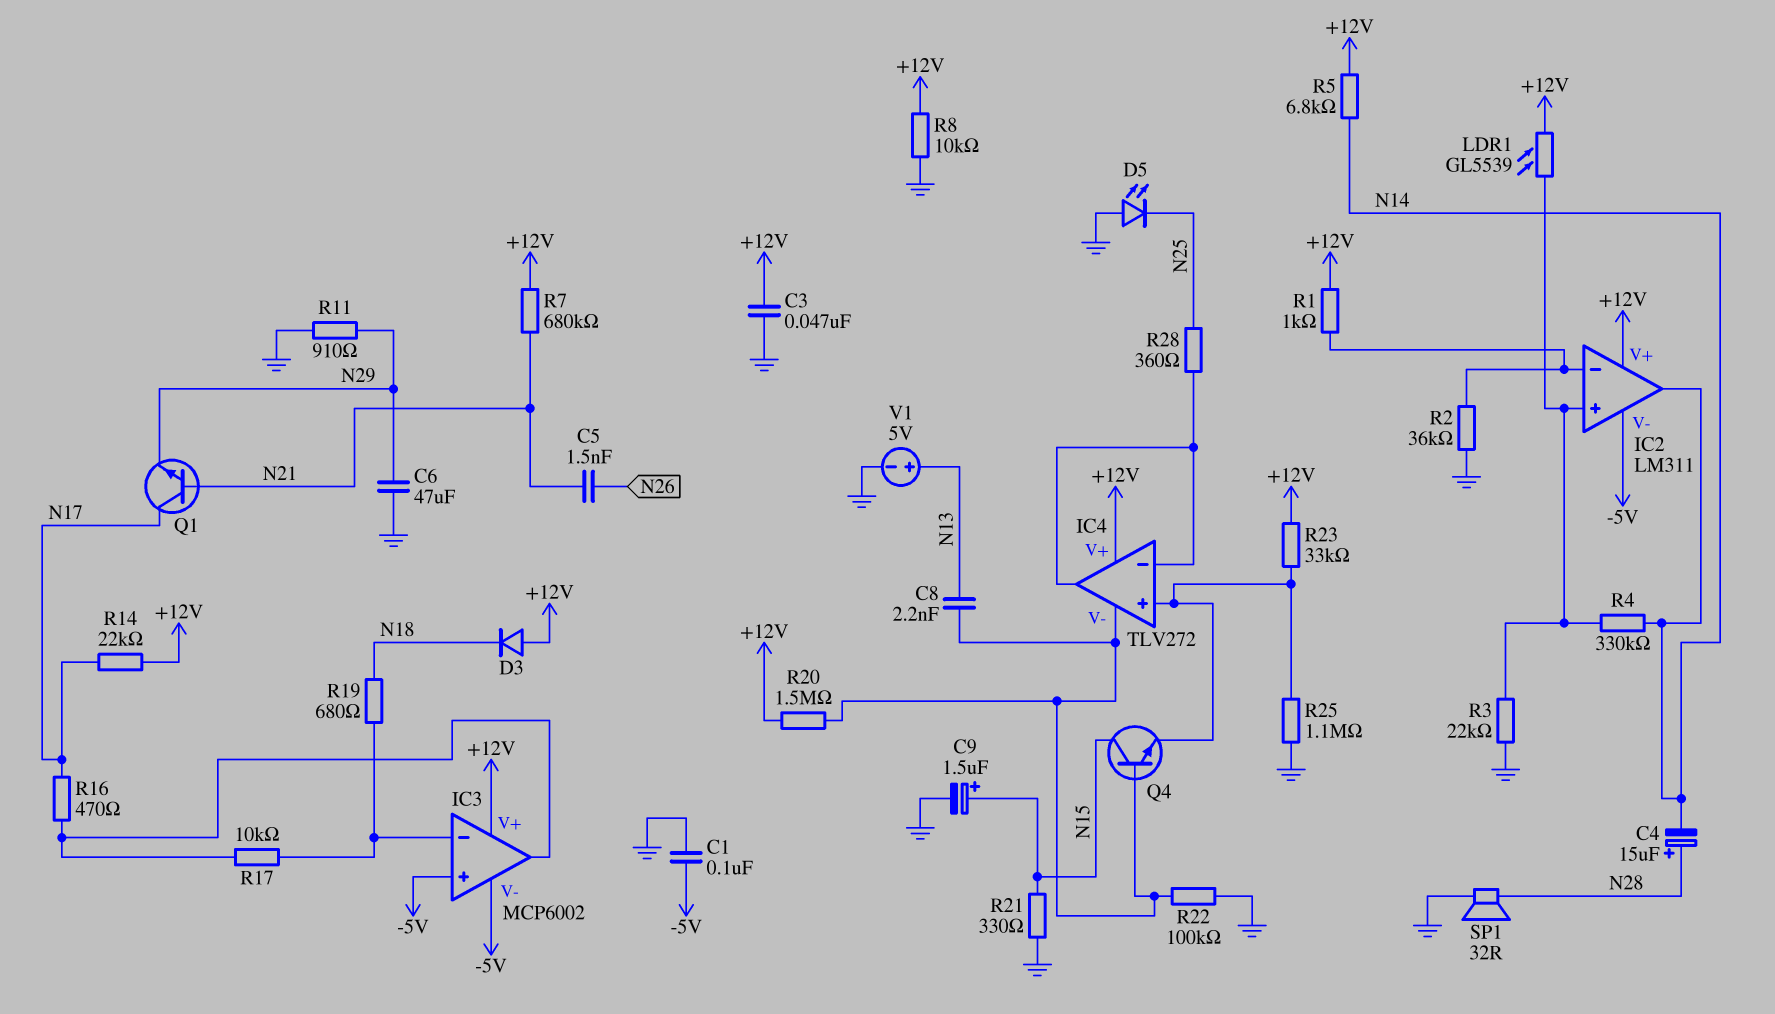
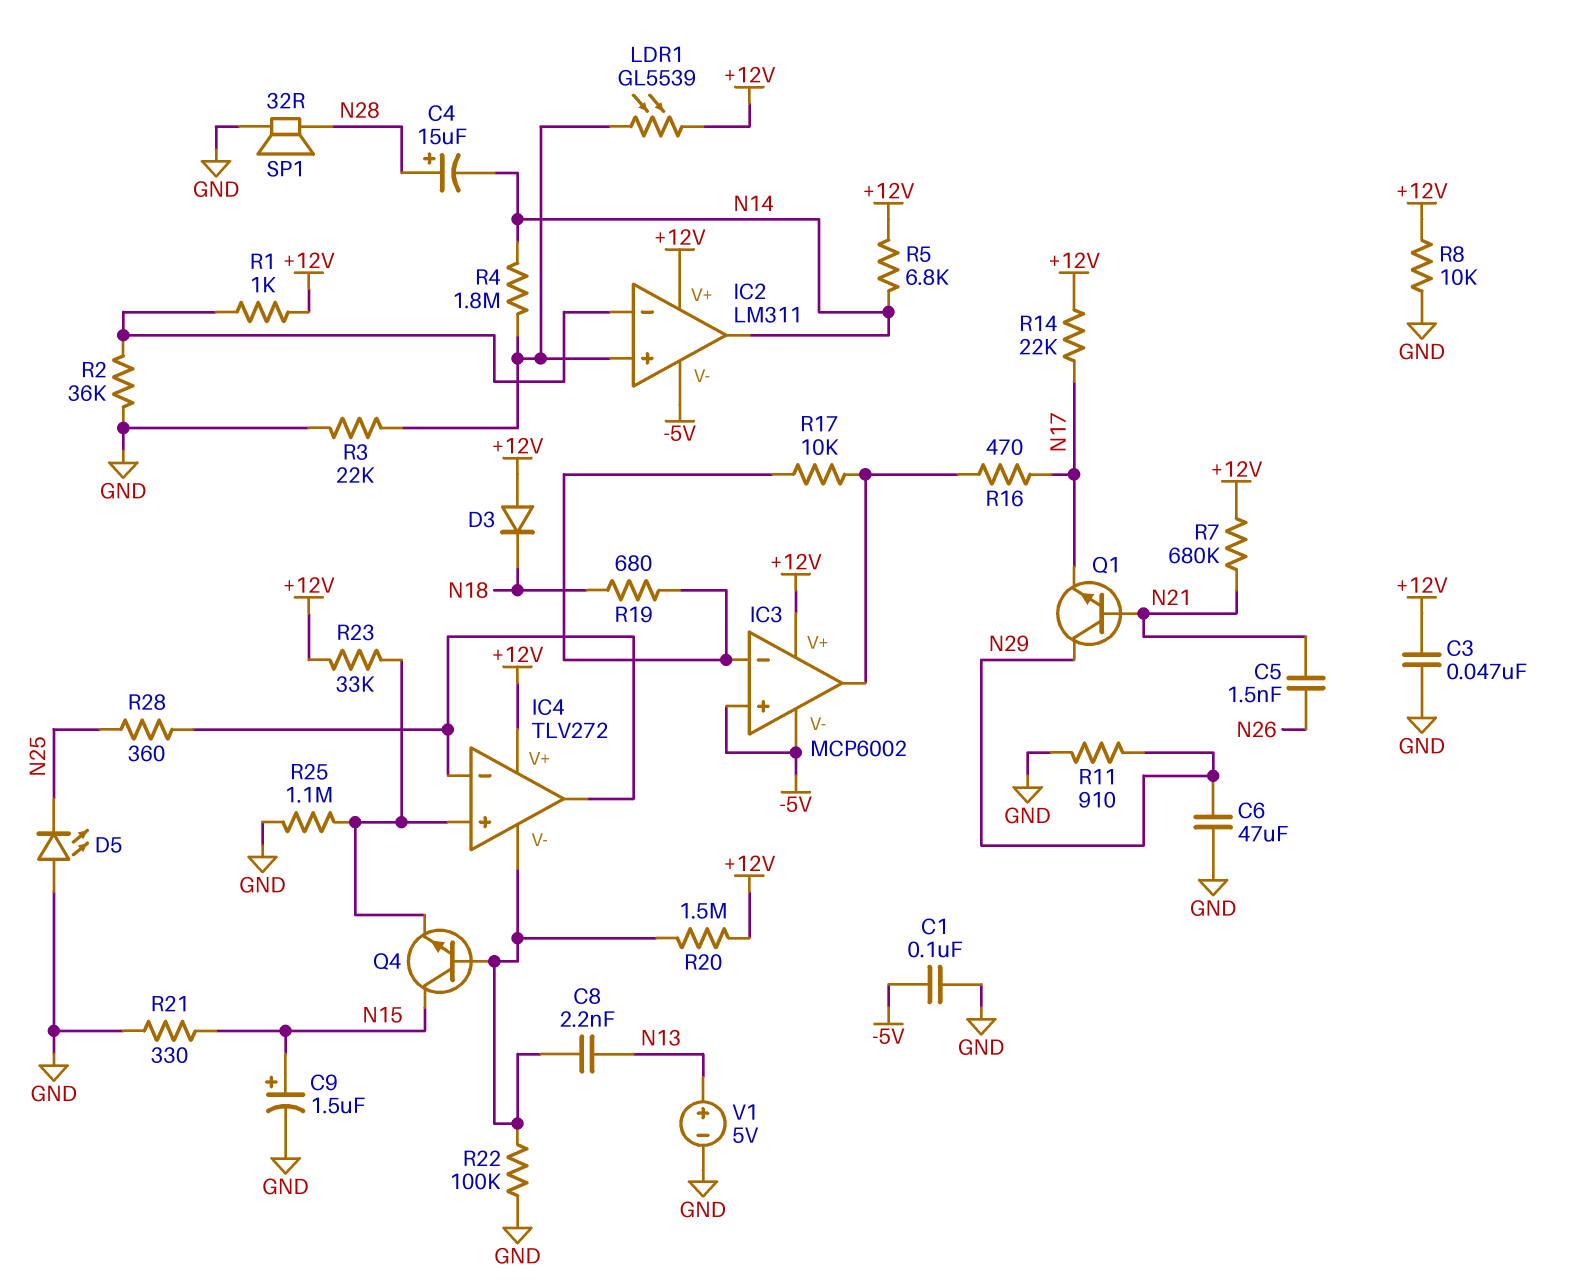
Q1: NPN (B N21, C N17, E N29) -> NPN (B N21, C N29, E N17)
R4: 330k (IC2/in+, N14) -> 1.8M (IC2/in+, N14)

